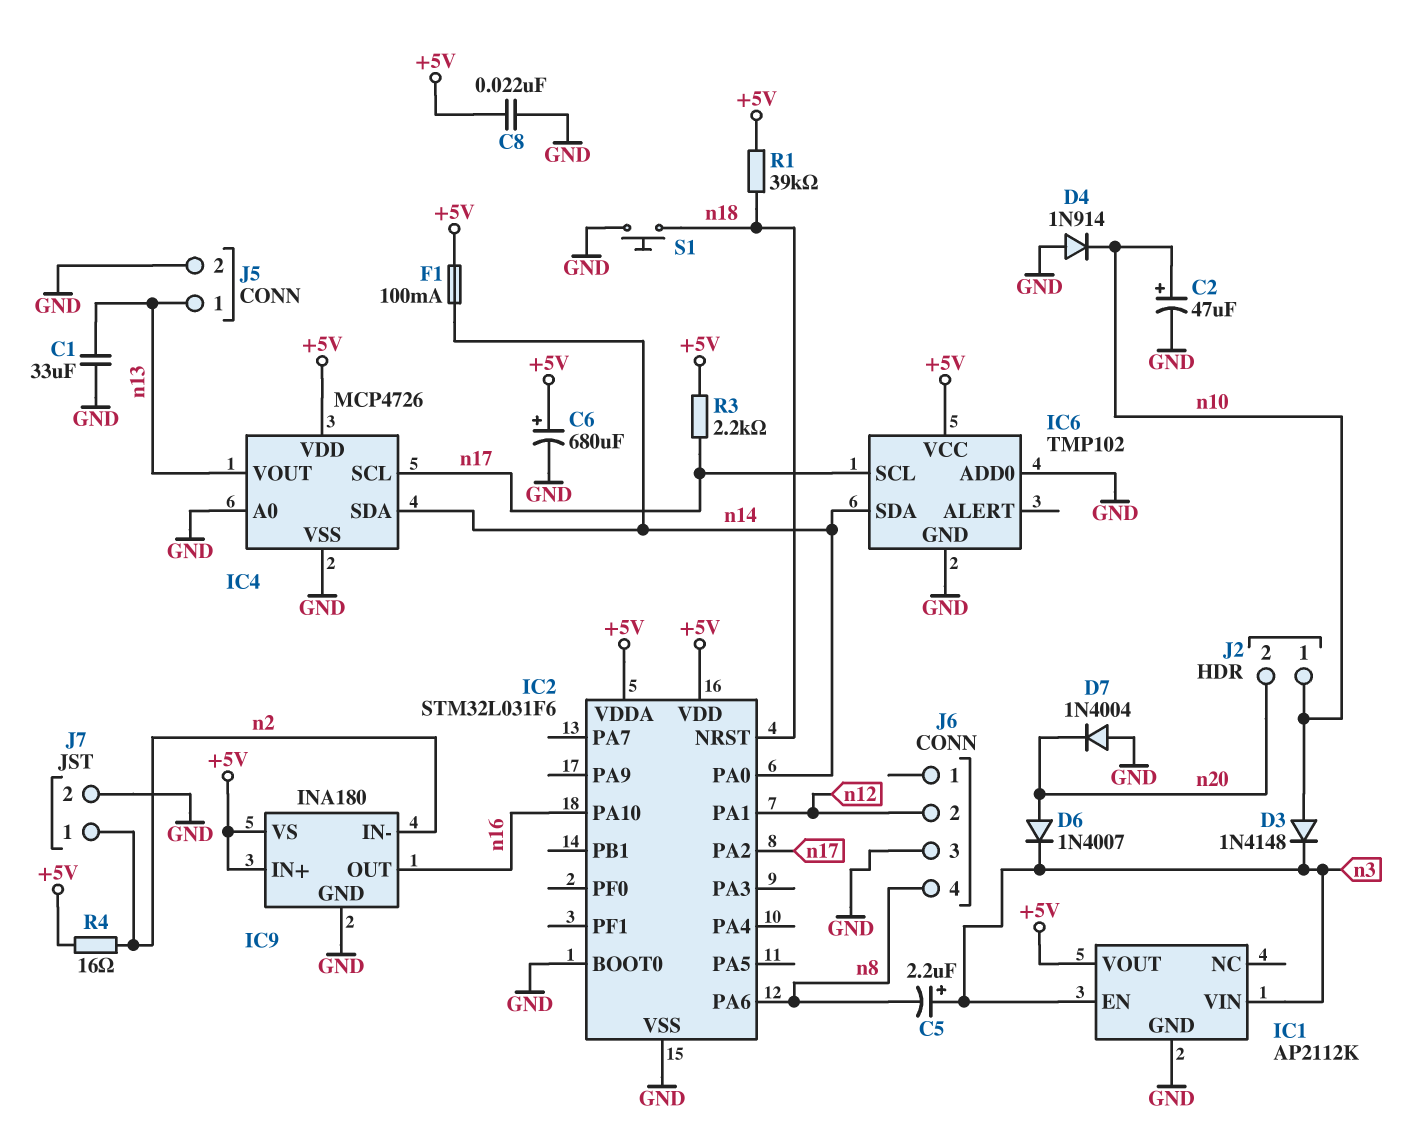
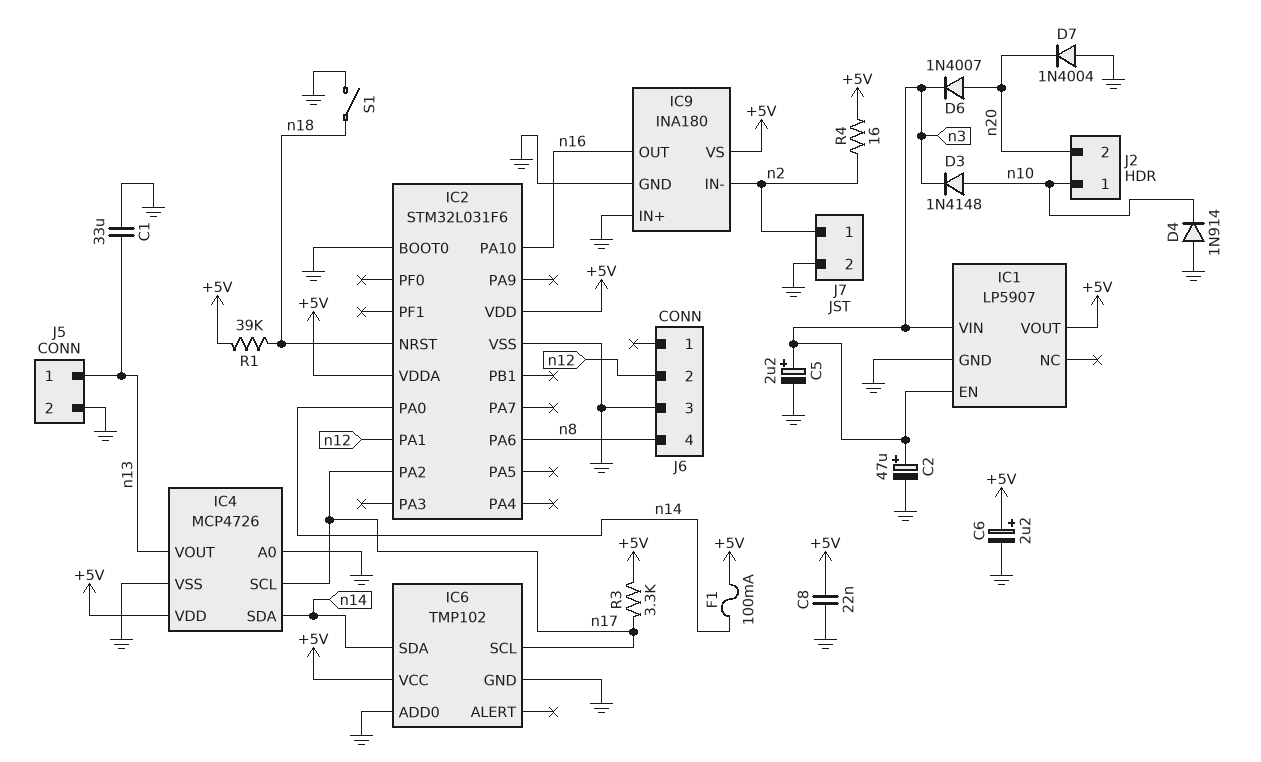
C2: 47uF (plus n10, minus GND) -> 47uF (plus n3, minus GND)
C5: 2.2uF (plus n3, minus n8) -> 2.2uF (plus n3, minus GND)
C6: 680uF (plus +5V, minus GND) -> 2.2uF (plus +5V, minus GND)
IC1: AP2112K -> LP5907
IC9 pin IN+: +5V -> GND
R3: 2.2k (+5V, n17) -> 3.3k (+5V, n17)
S1: button (GND, n18) -> switch (GND, n18)

